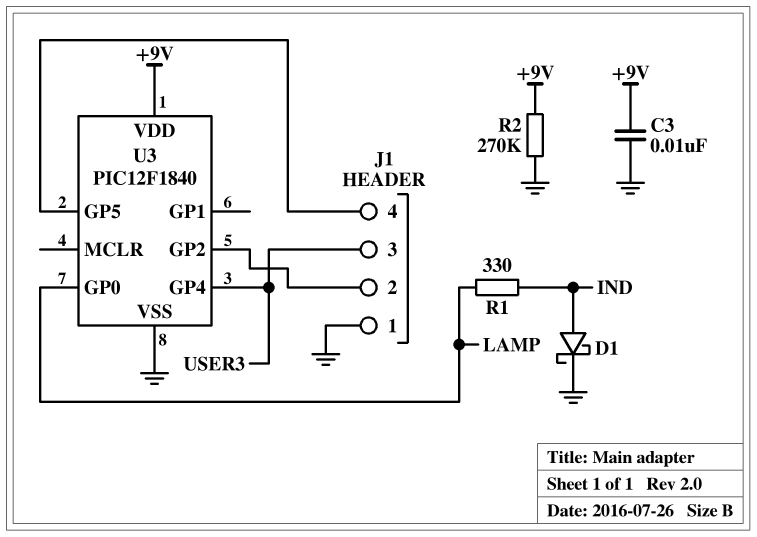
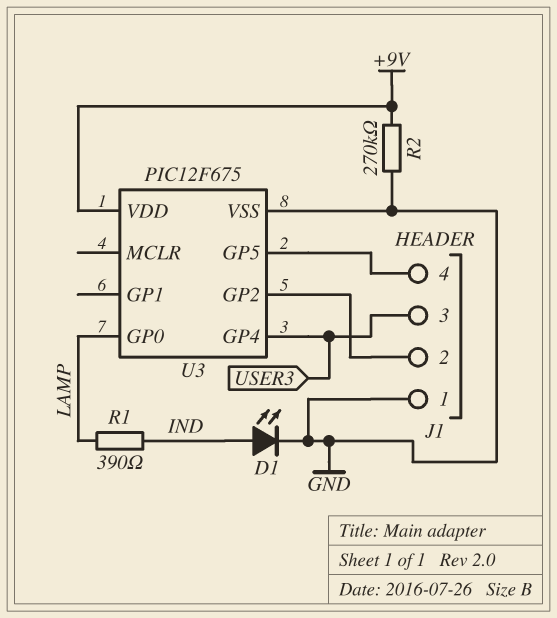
C3: 10nF (+9V, GND) -> none
D1: schottky (A IND, K GND) -> LED (A IND, K GND)
R1: 330 (IND, LAMP) -> 390 (IND, LAMP)
U3: PIC12F1840 -> PIC12F675

